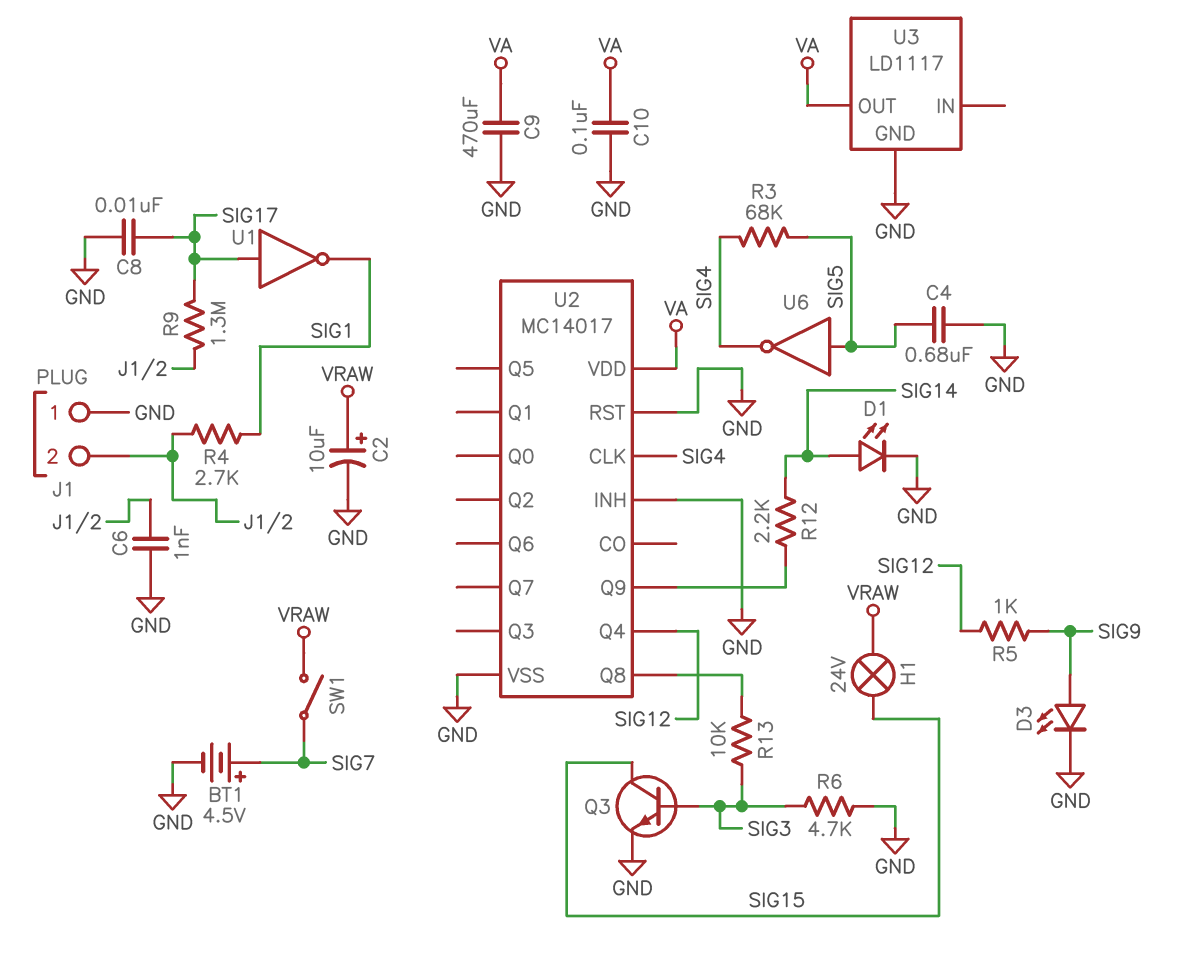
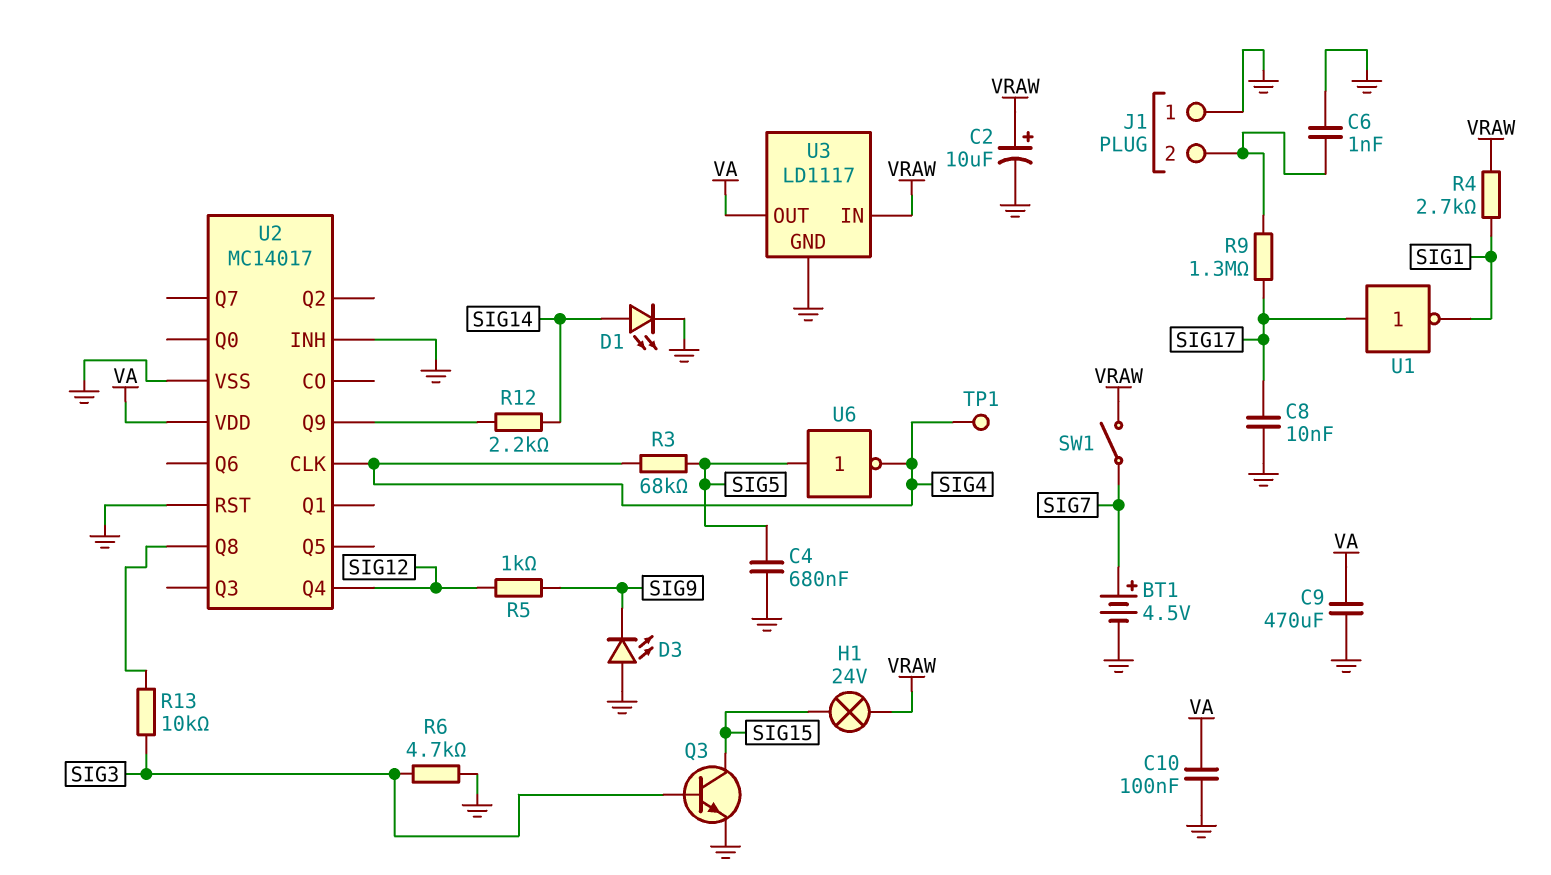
D3: LED (A SIG9, K GND) -> LED (A GND, K SIG9)
R4: 2.7k (J1/2, SIG1) -> 2.7k (SIG1, VRAW)
TP1: none -> test point (SIG4)
U3 pin IN: none -> VRAW

